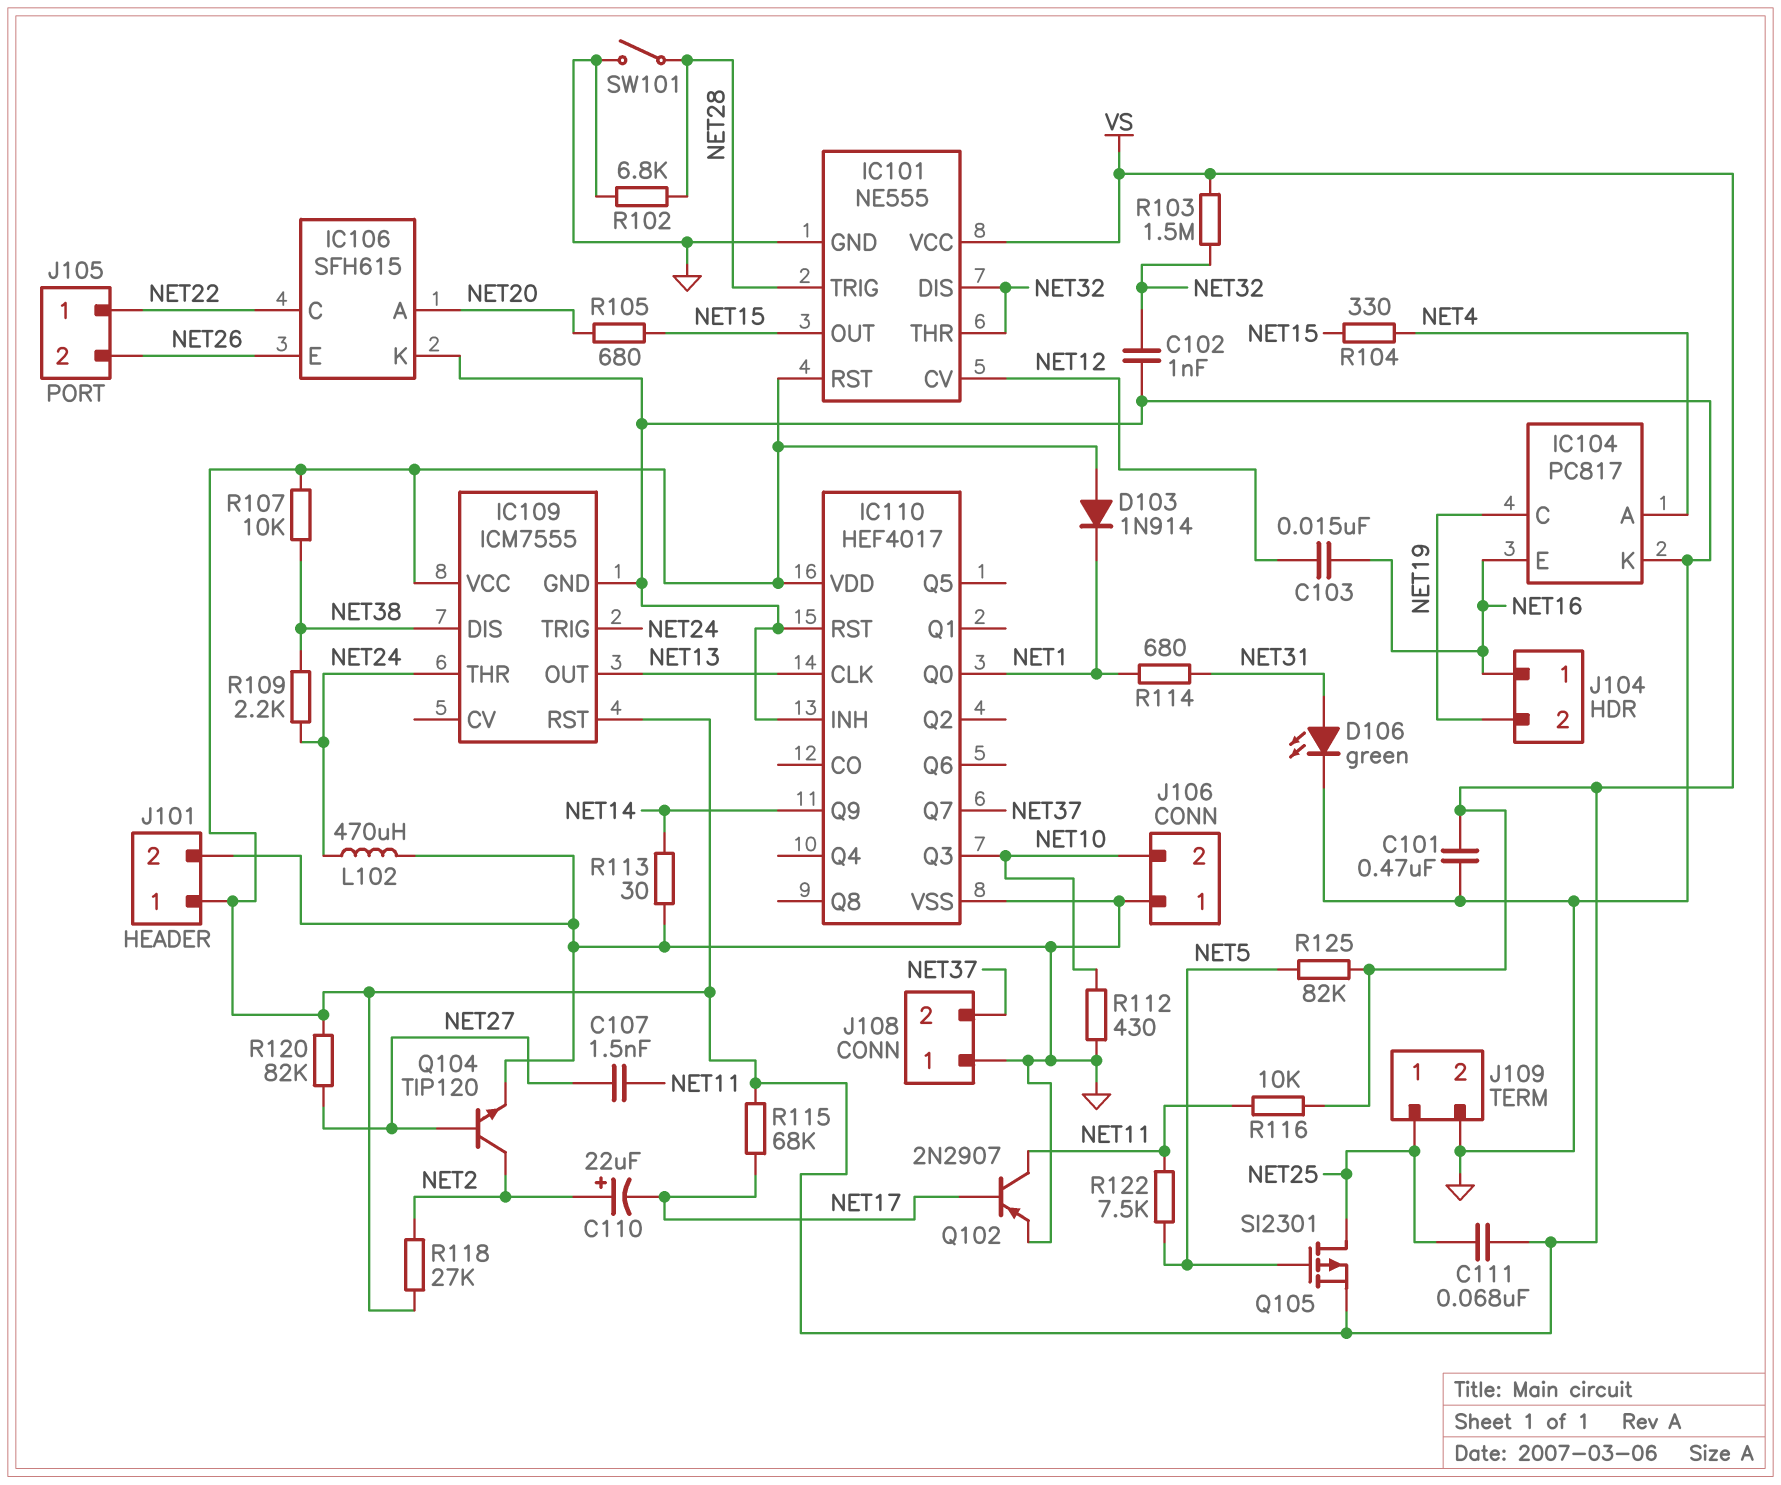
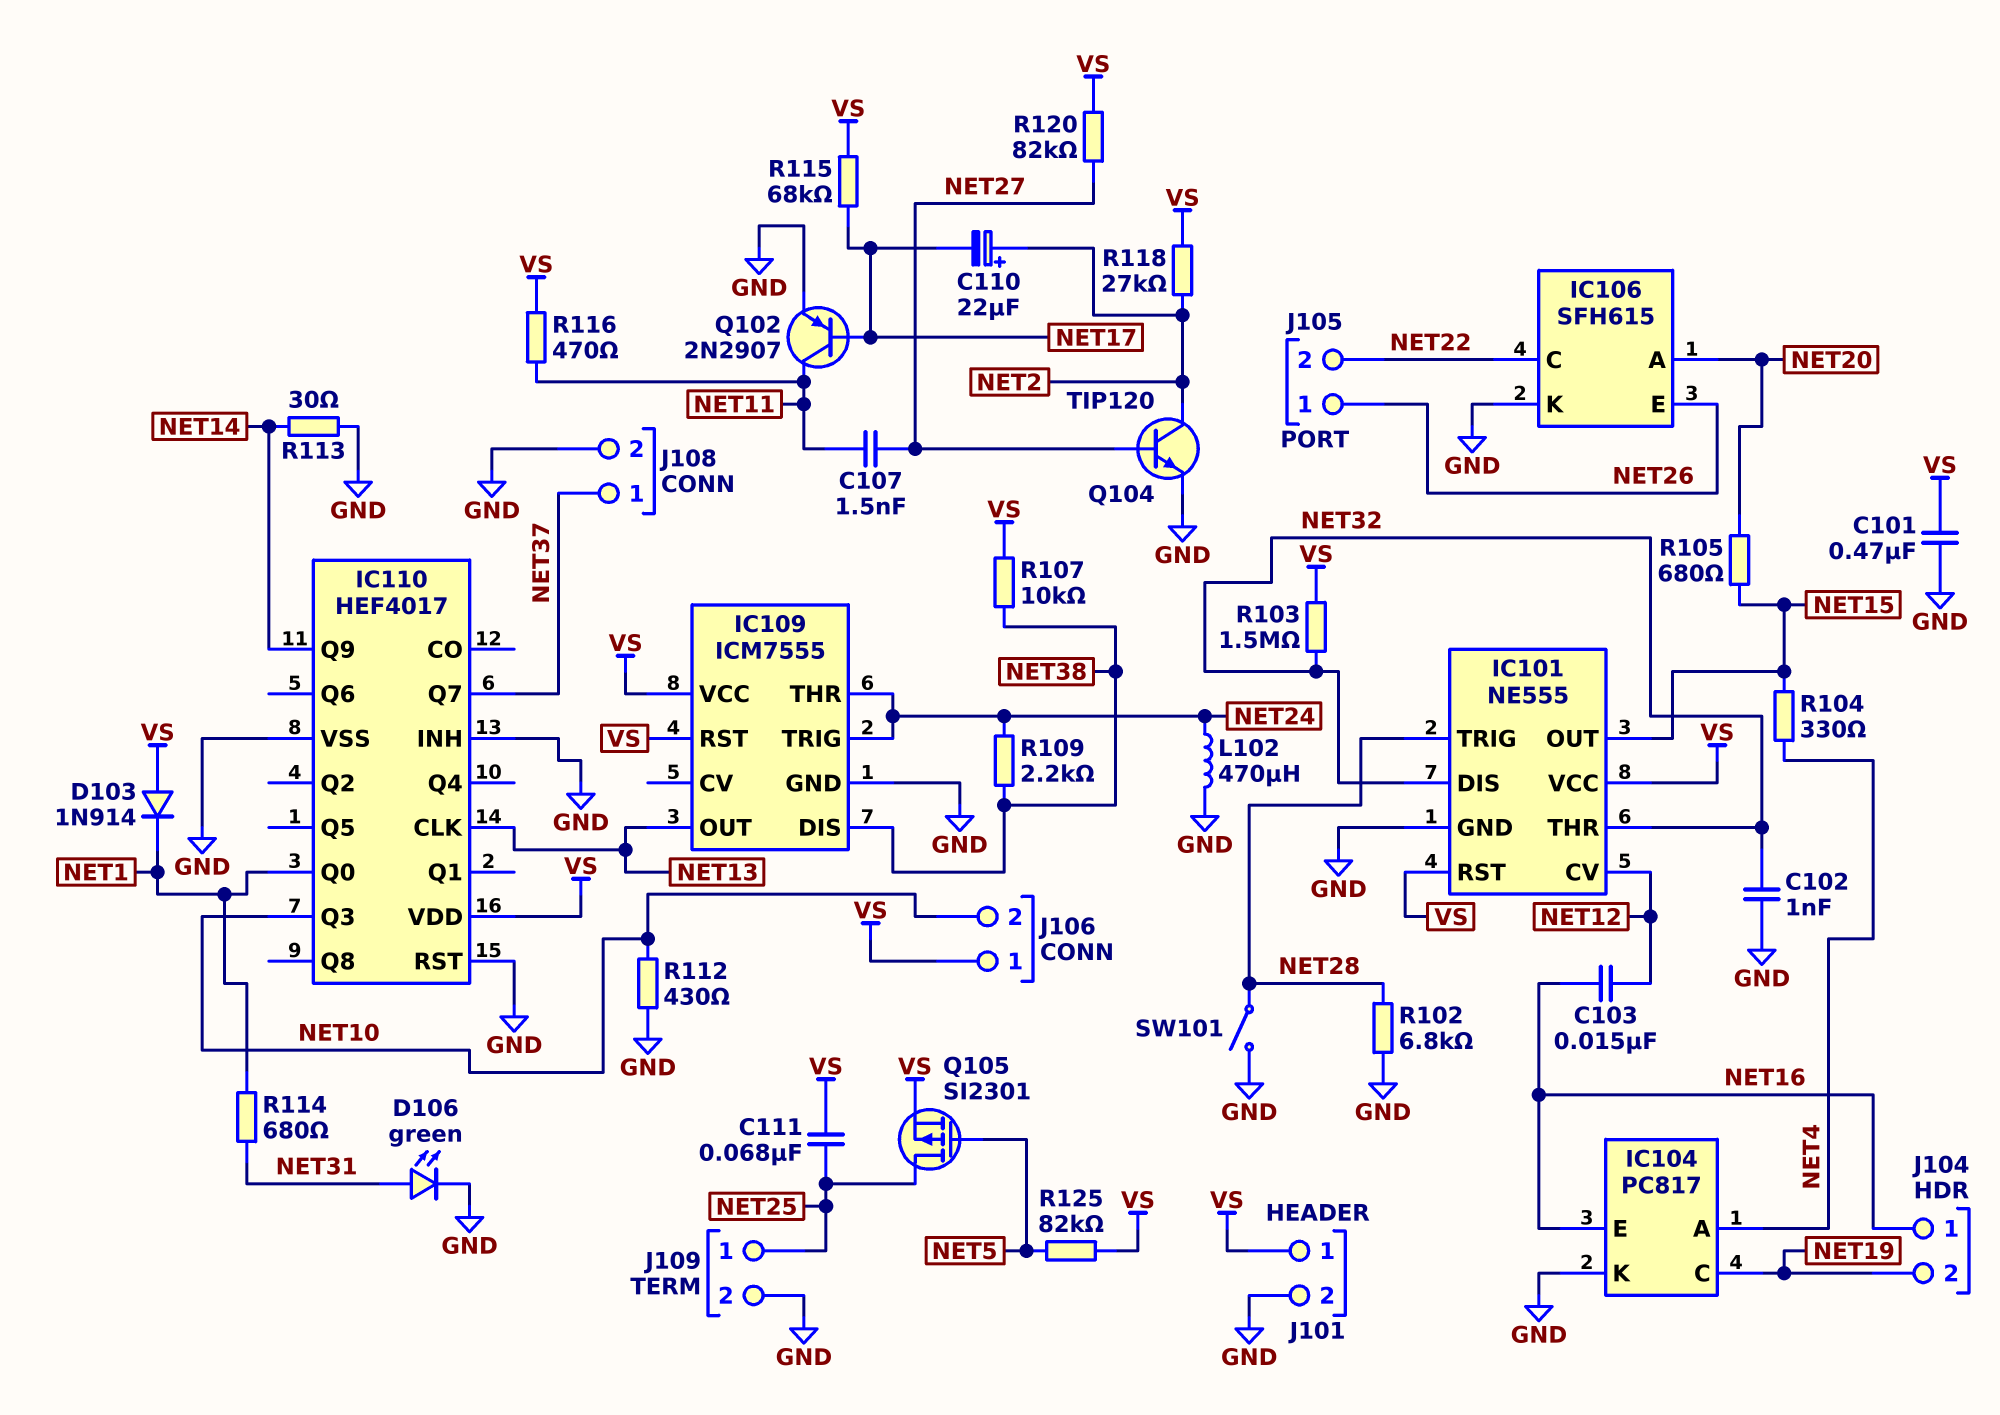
J105 pin 1: NET22 -> NET26
J105 pin 2: NET26 -> NET22
J106 pin 1: GND -> VS
J108 pin 1: GND -> NET37
J108 pin 2: NET37 -> GND
R116: 10k (NET11, VS) -> 470 (NET11, VS)
R122: 7.5k (NET5, NET11) -> none

